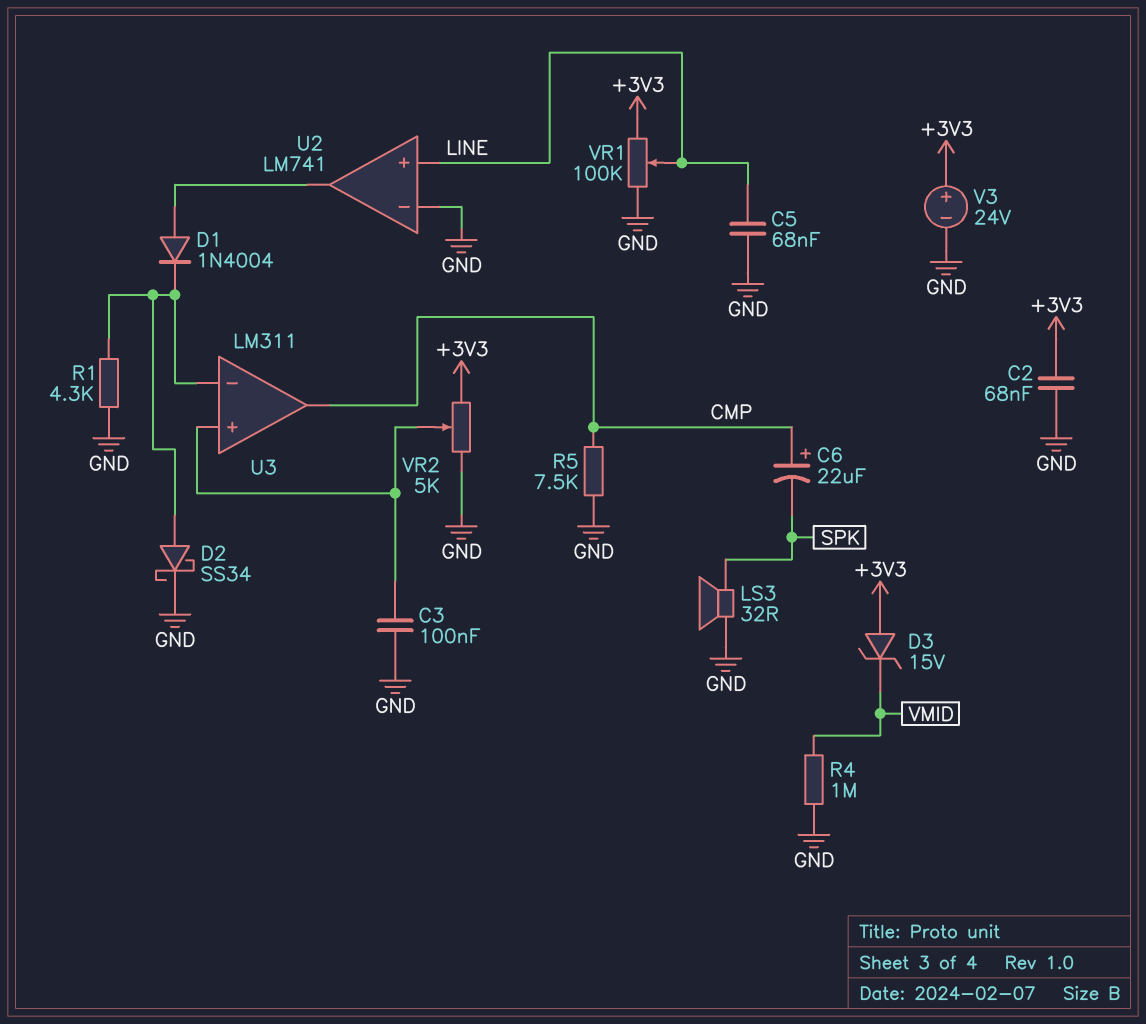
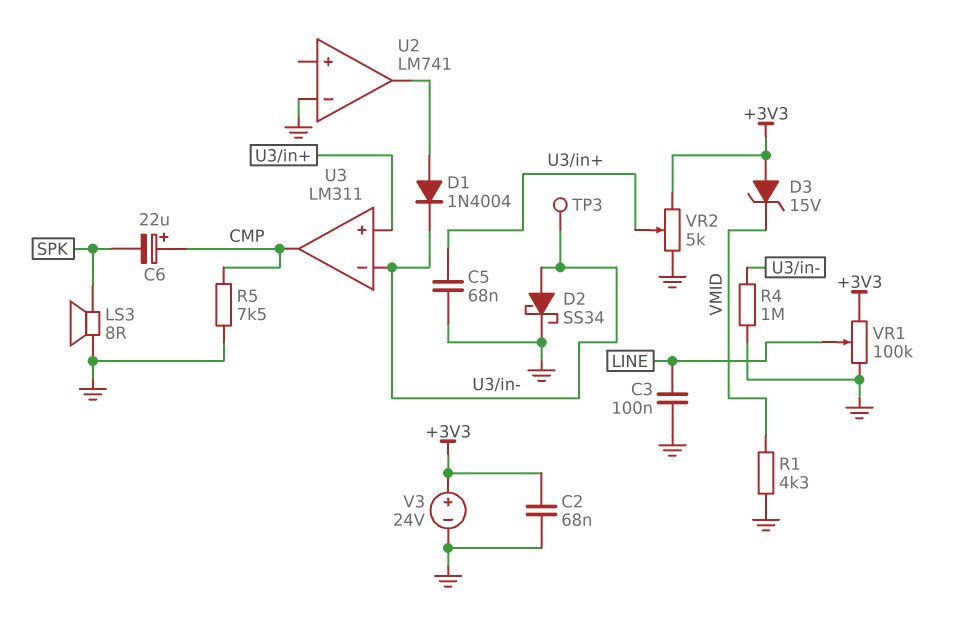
C3: 100nF (GND, U3/in+) -> 100nF (GND, LINE)
C5: 68nF (GND, LINE) -> 68nF (GND, U3/in+)
LS3: speaker 32R (GND, SPK) -> speaker 8R (GND, SPK)
R1: 4.3k (GND, U3/in-) -> 4.3k (GND, VMID)
R4: 1M (GND, VMID) -> 1M (GND, U3/in-)
TP3: none -> test point (U3/in-)
U2 pin in+: LINE -> none

